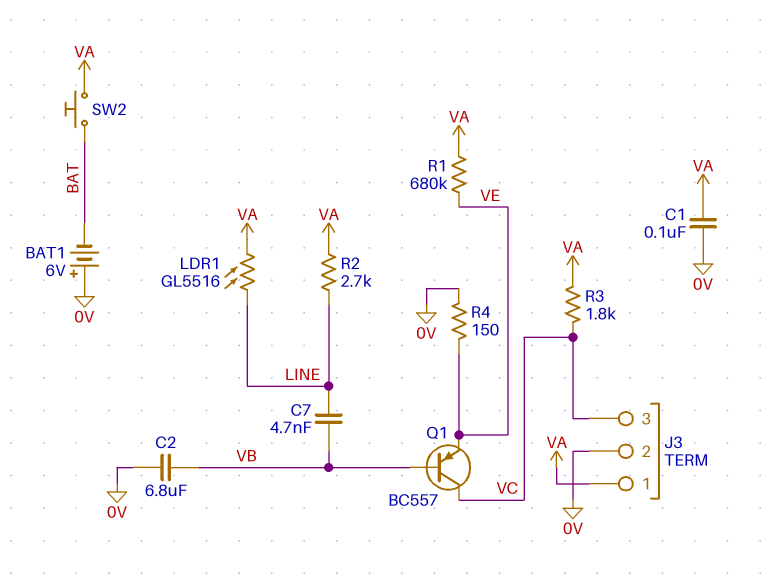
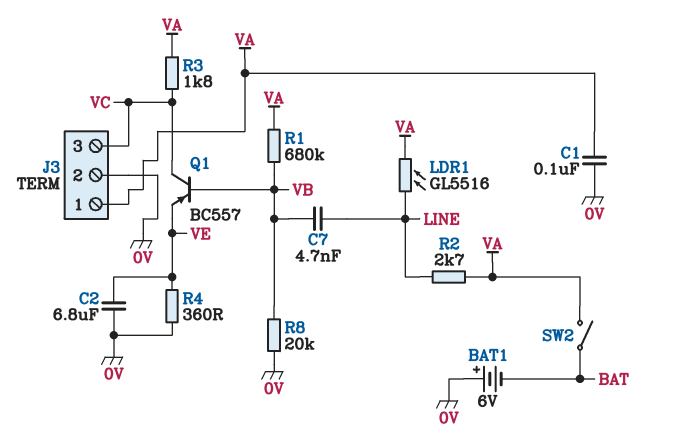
C2: 6.8uF (0V, VB) -> 6.8uF (0V, VE)
R1: 680k (VA, VE) -> 680k (VA, VB)
R4: 150 (0V, VE) -> 360 (0V, VE)
R8: none -> 20k (0V, VB)
SW2: button (BAT, VA) -> switch (BAT, VA)

